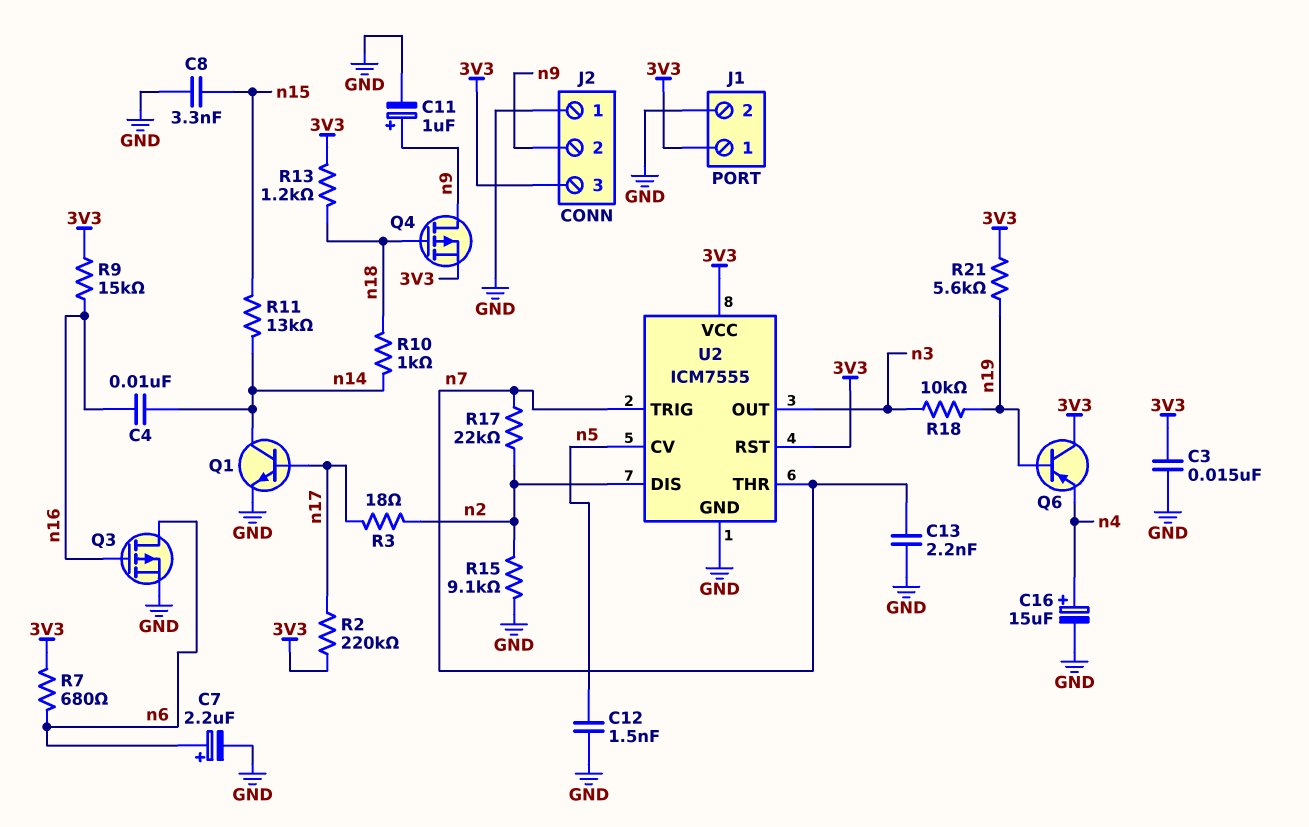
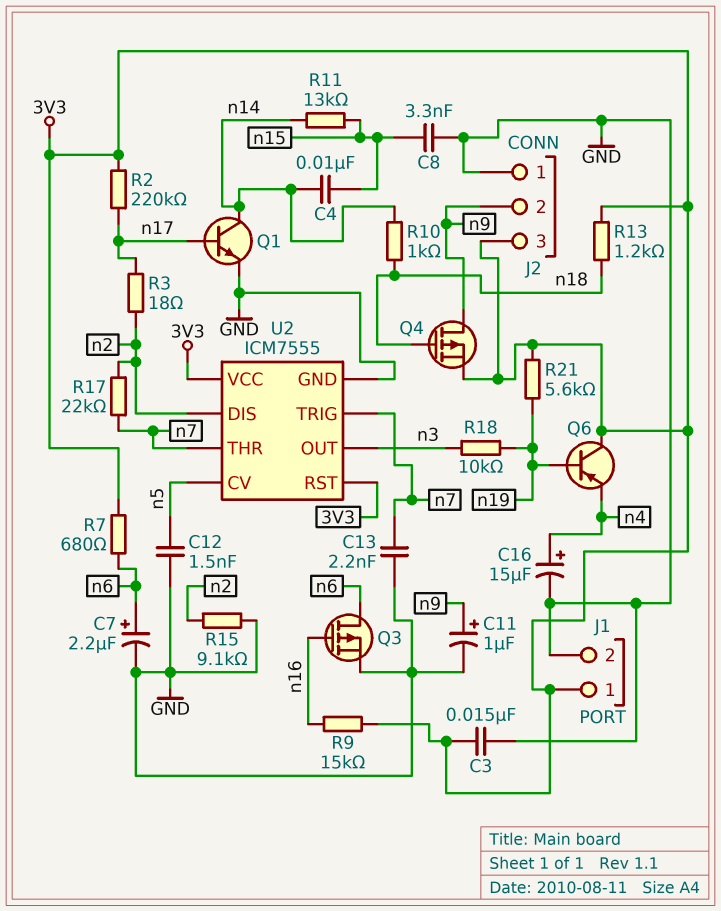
C4: 10nF (n14, n16) -> 10nF (n14, n15)

